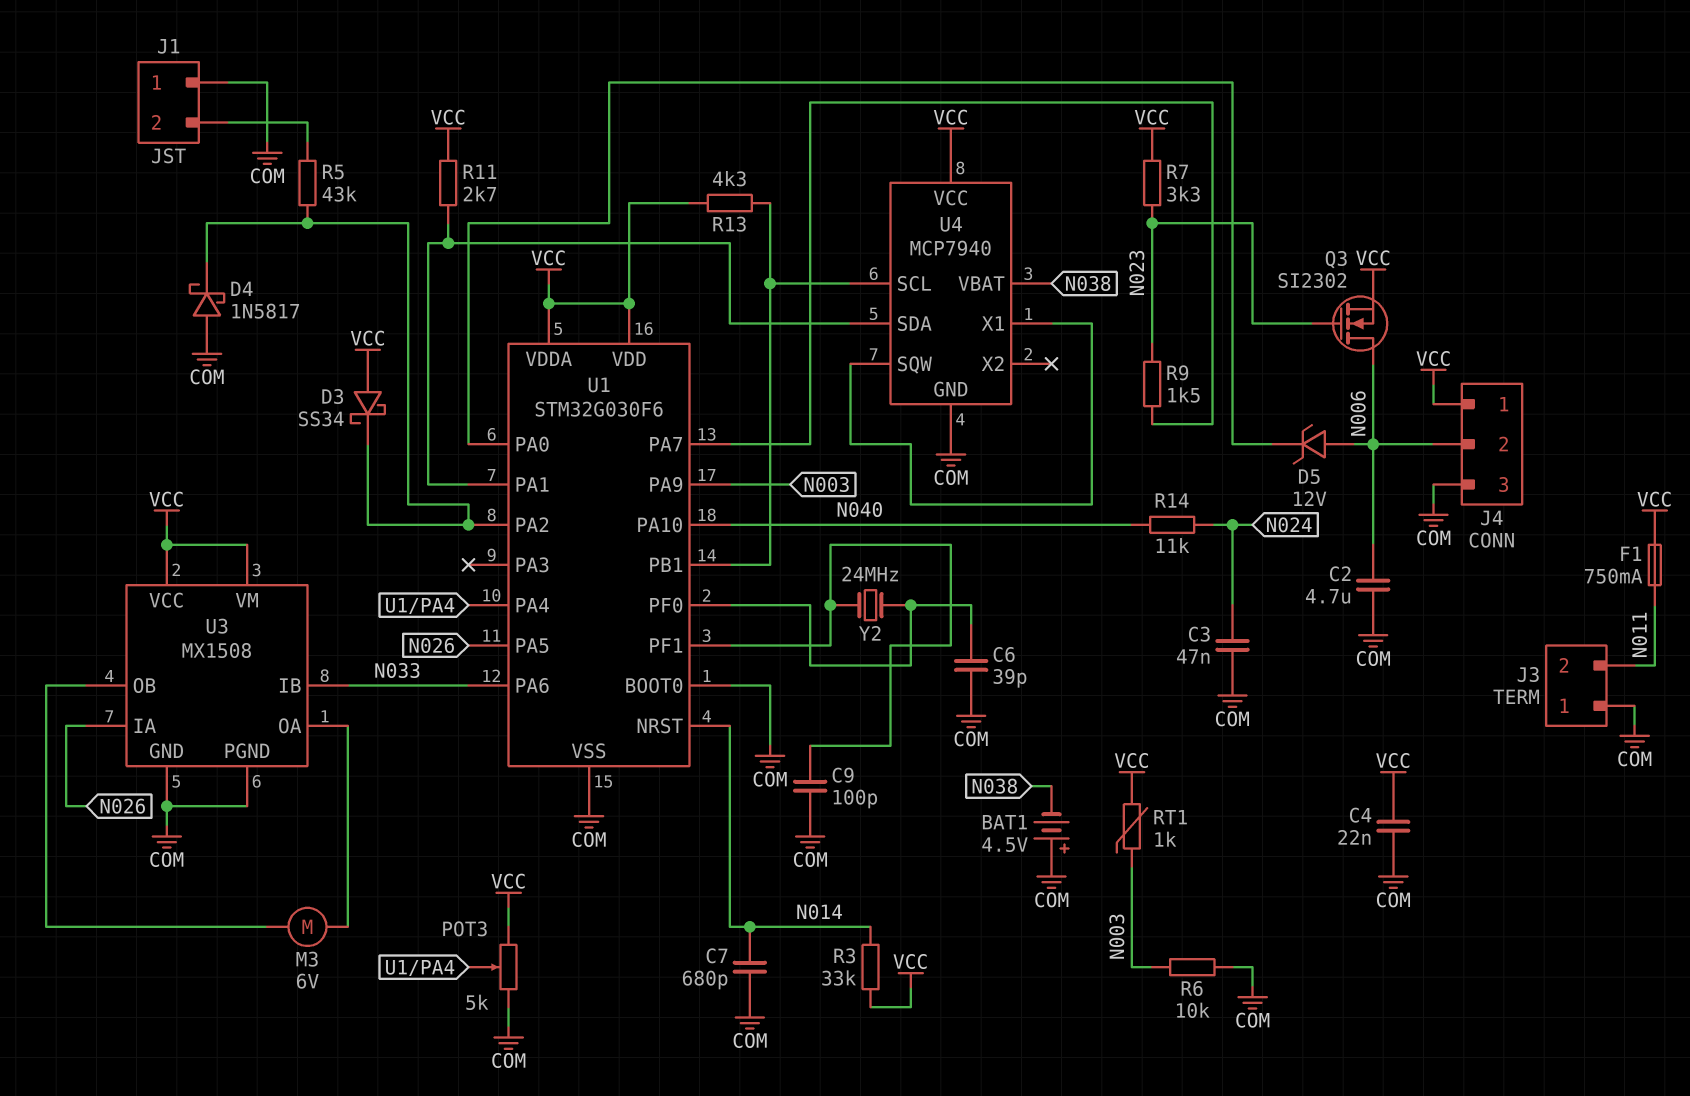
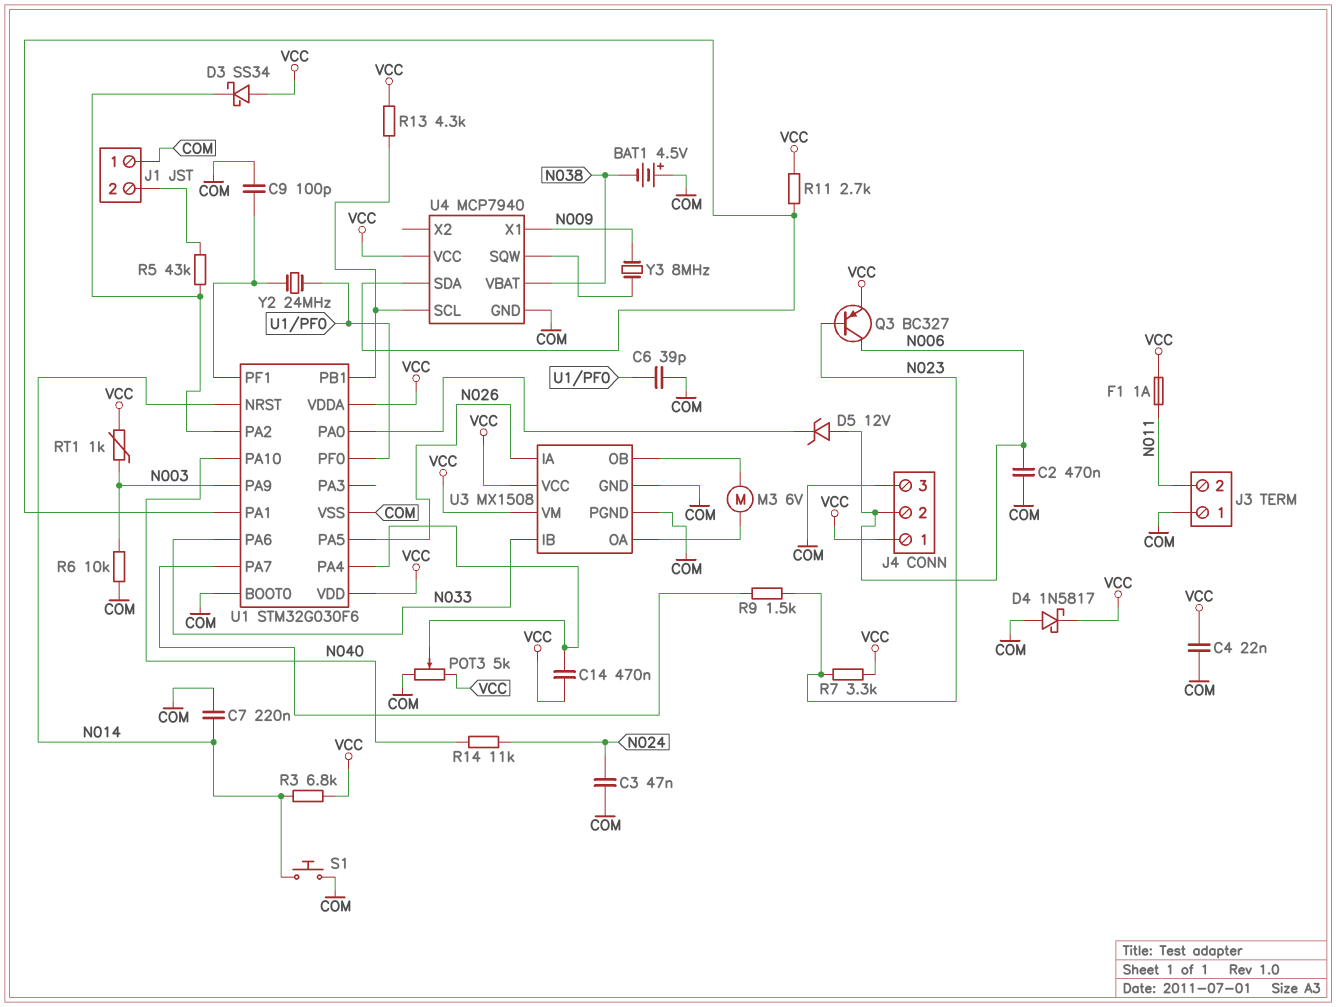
C2: 4.7uF (COM, N006) -> 470nF (COM, N006)
C7: 680pF (COM, N014) -> 220nF (COM, N014)
C14: none -> 470nF (U1/PA4, VCC)
D4: schottky 1N5817 (A COM, K U1/PA2) -> schottky 1N5817 (A COM, K VCC)
F1: 750mA (N011, VCC) -> 1A (N011, VCC)
Q3: NMOS SI2302 (G N023, D N006, S VCC) -> PNP BC327 (B N023, C N006, E VCC)
R3: 33k (N014, VCC) -> 6.8k (N014, VCC)
S1: none -> button (COM, N014)
U4 pin X1: U4/SQW -> N009
Y3: none -> 8MHz (N009, U4/SQW)

